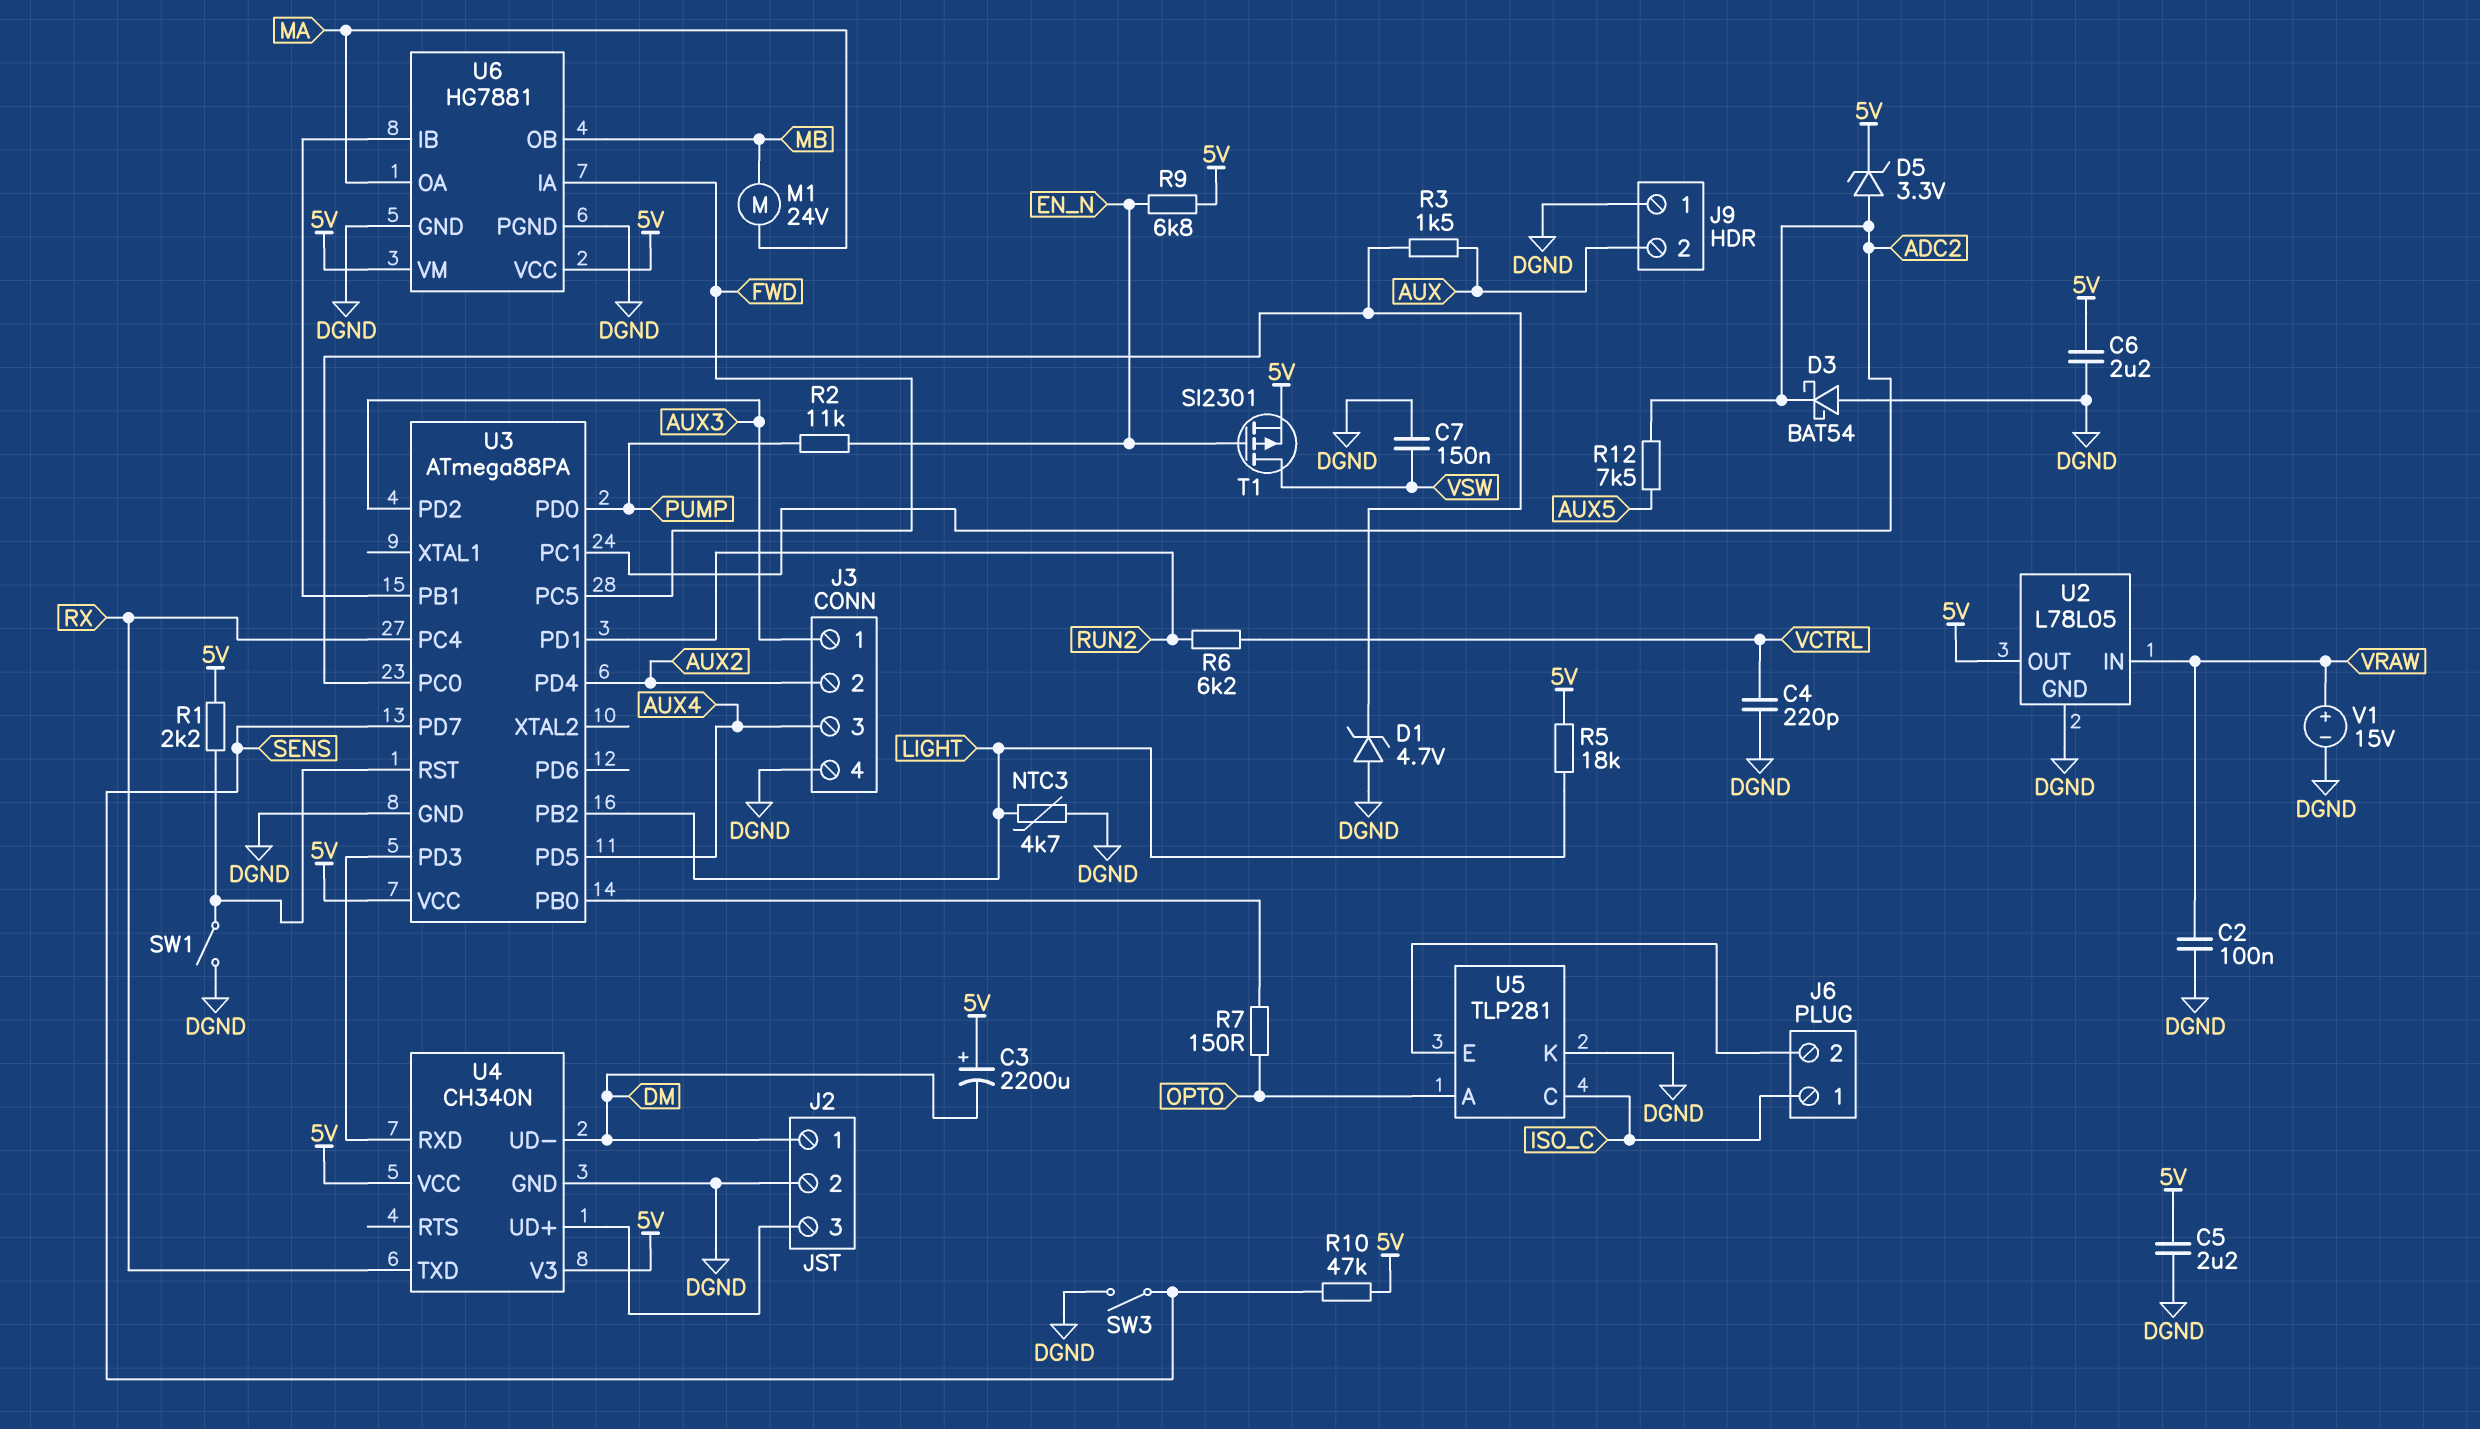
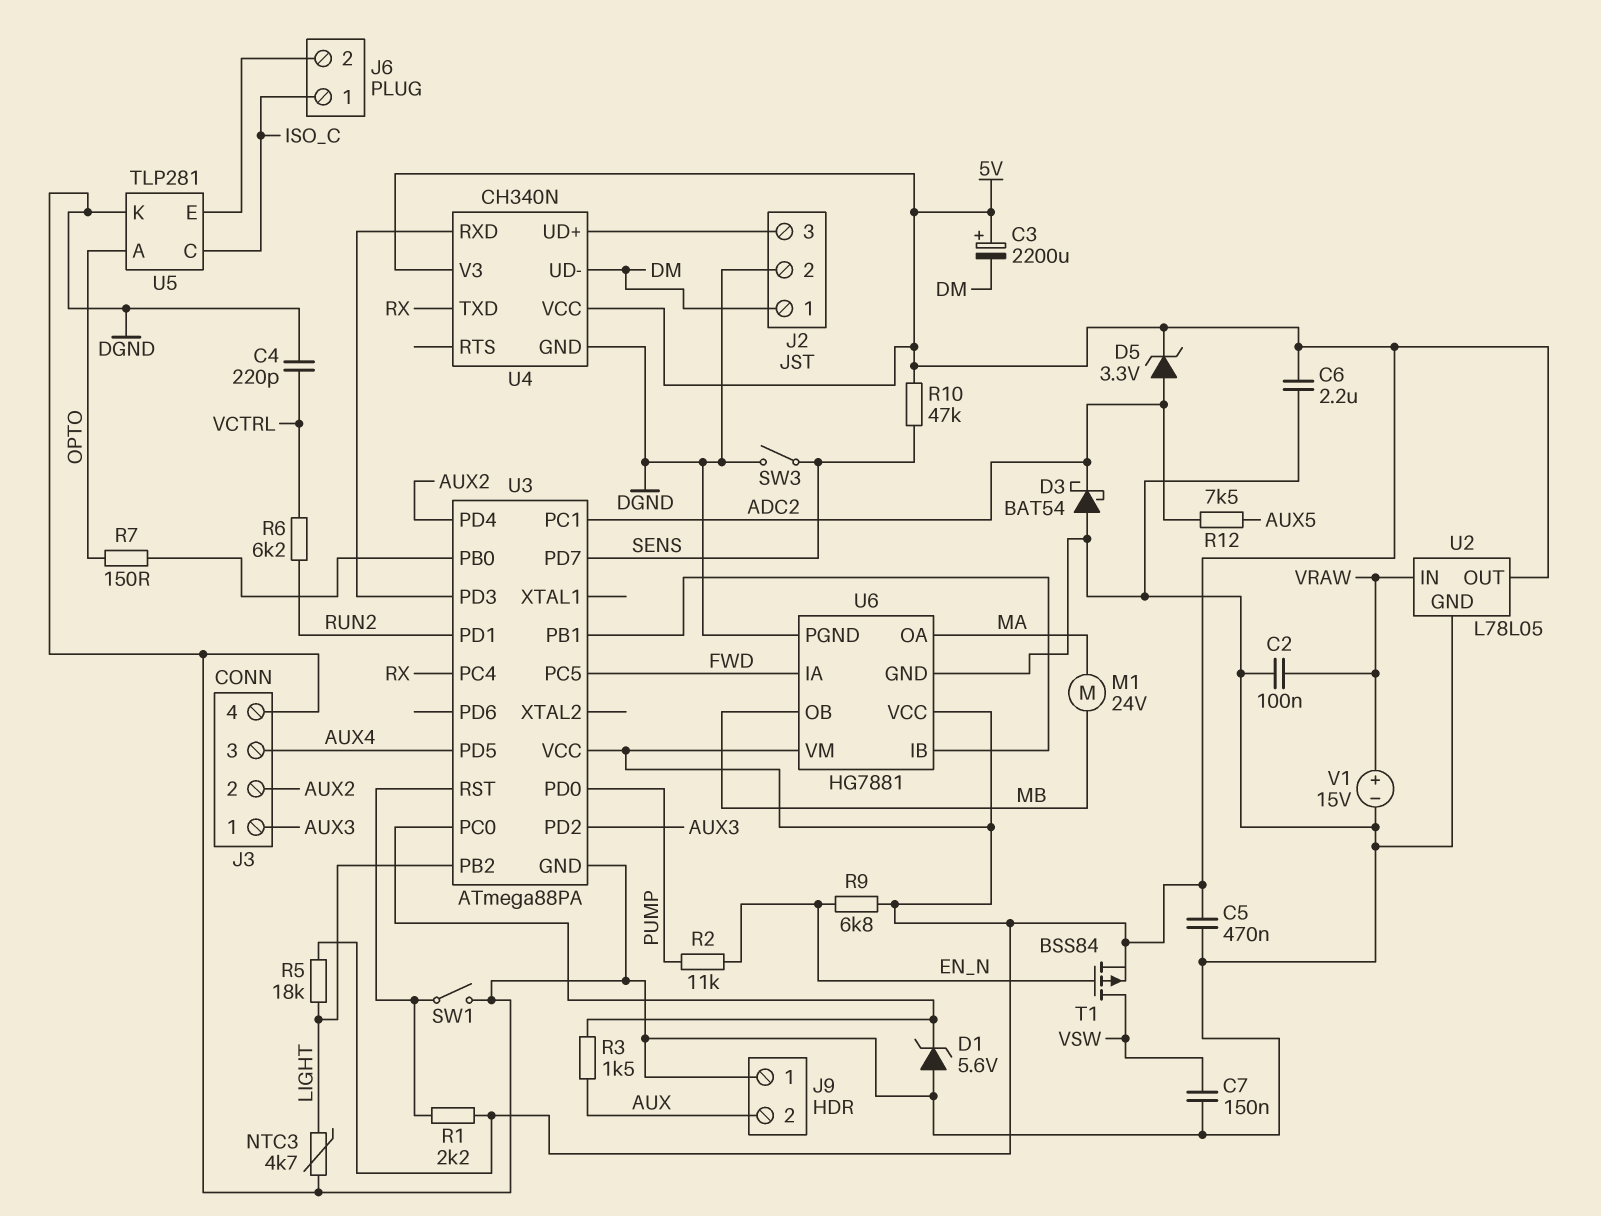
C5: 2.2uF (5V, DGND) -> 470nF (5V, DGND)
D1: zener 4.7V (A DGND, K U3/PC0) -> zener 5.6V (A DGND, K U3/PC0)
T1: PMOS SI2301 (G EN_N, D VSW, S 5V) -> PMOS BSS84 (G EN_N, D VSW, S 5V)

